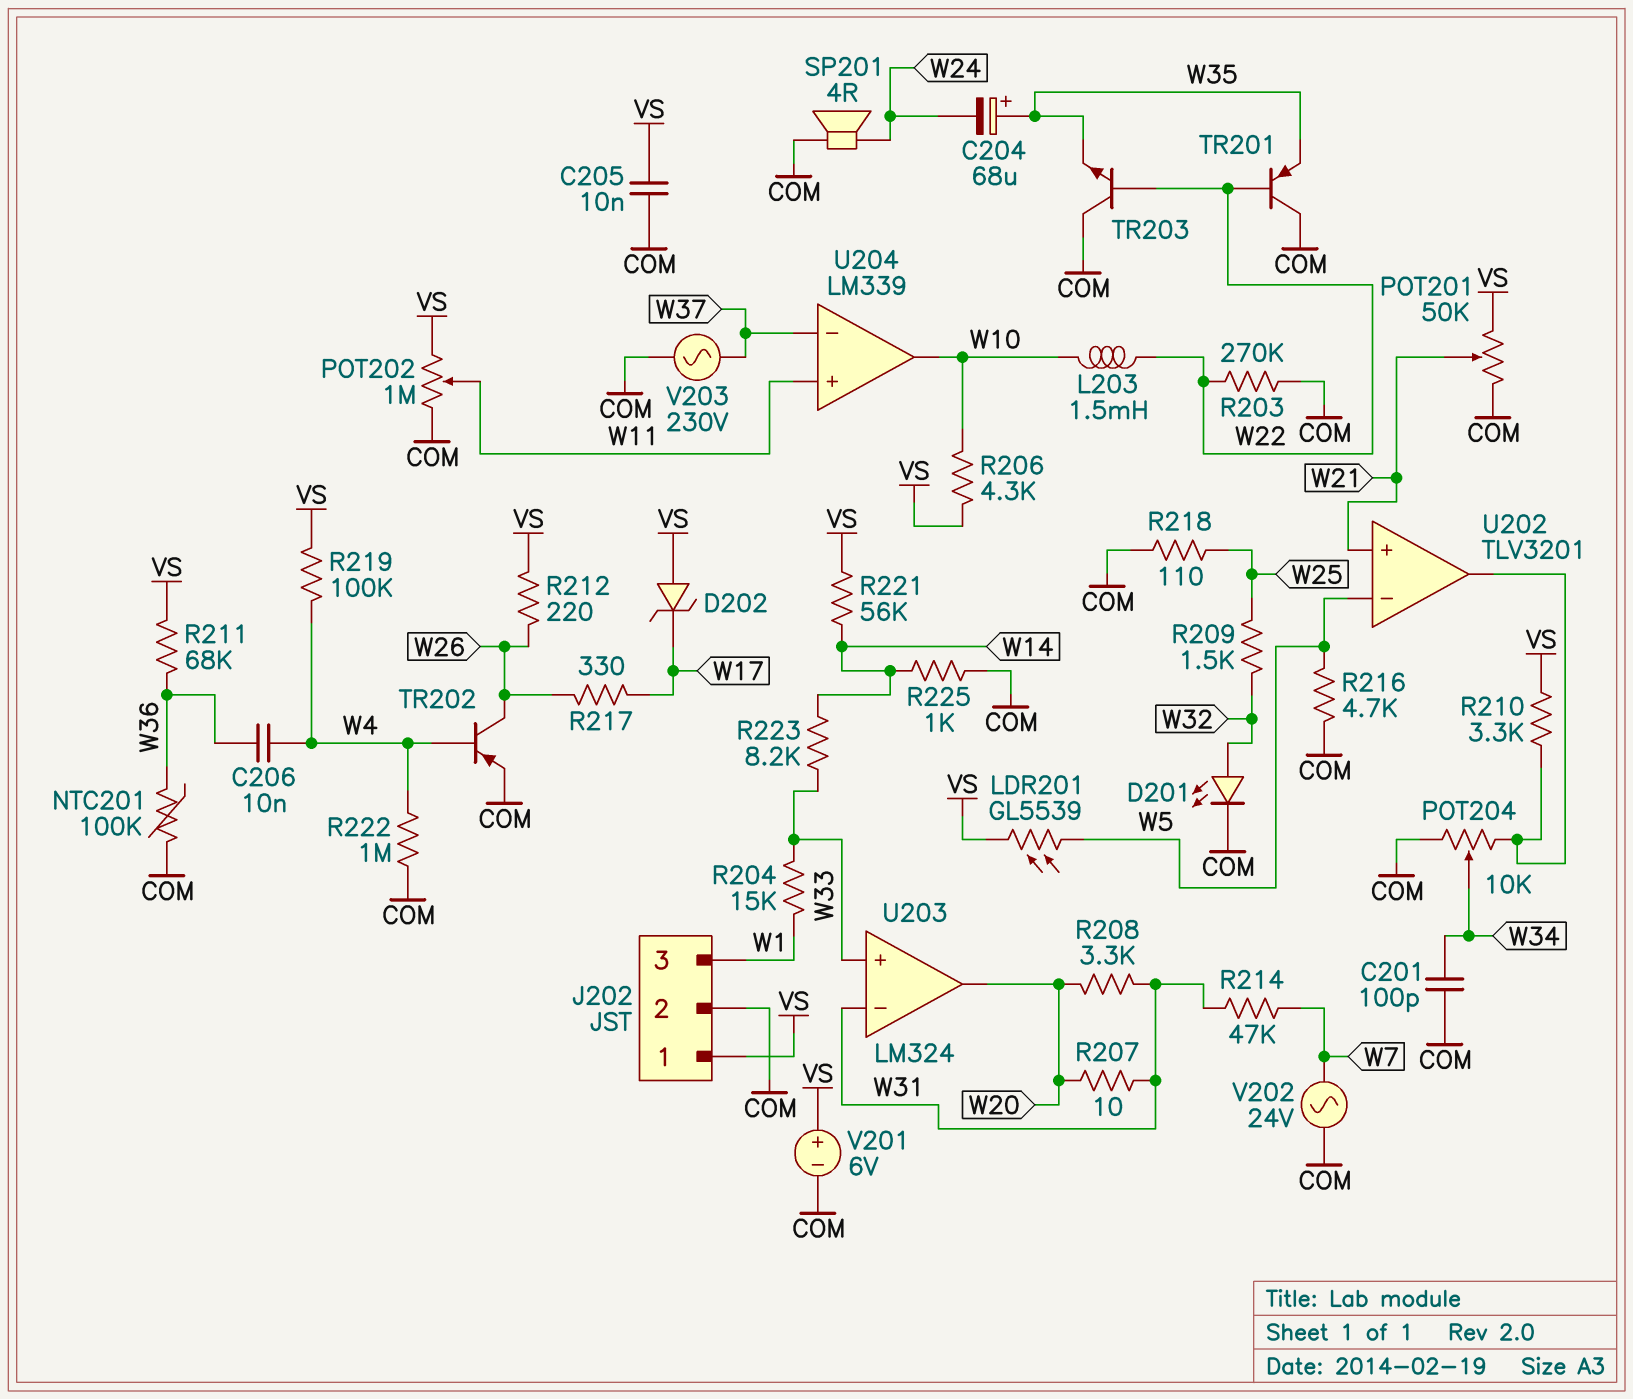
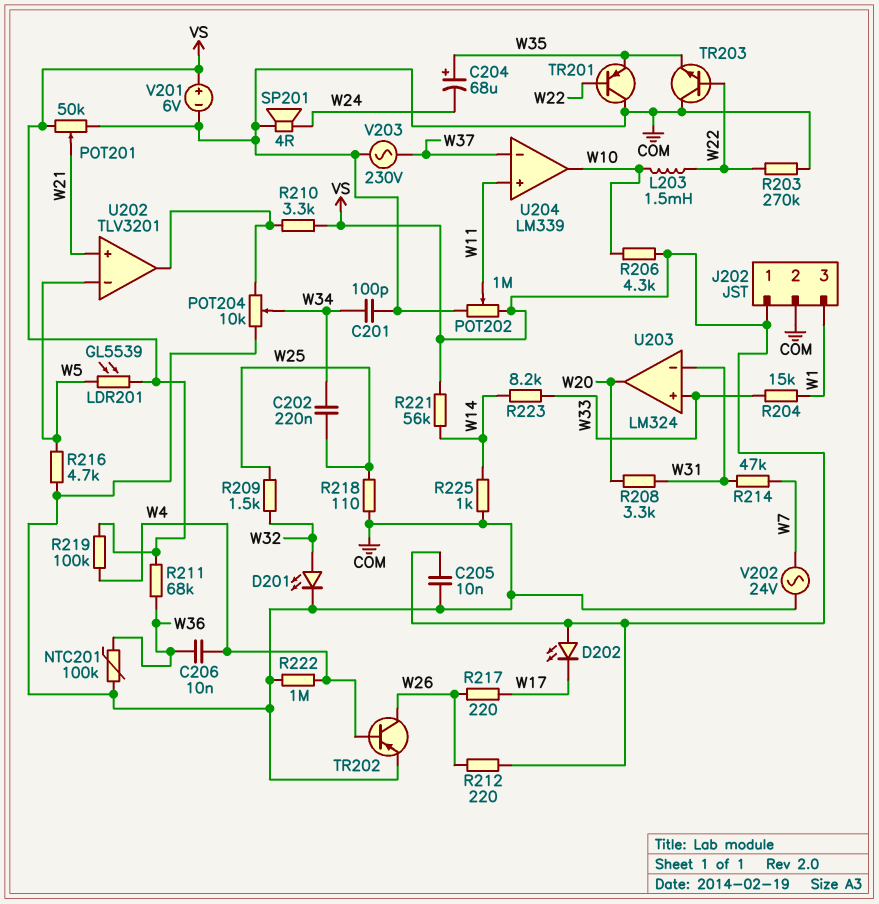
C202: none -> 220nF (W25, W34)
D202: zener (A VS, K W17) -> LED (A VS, K W17)
R207: 10 (W20, W31) -> none
R217: 330 (W17, W26) -> 220 (W17, W26)

